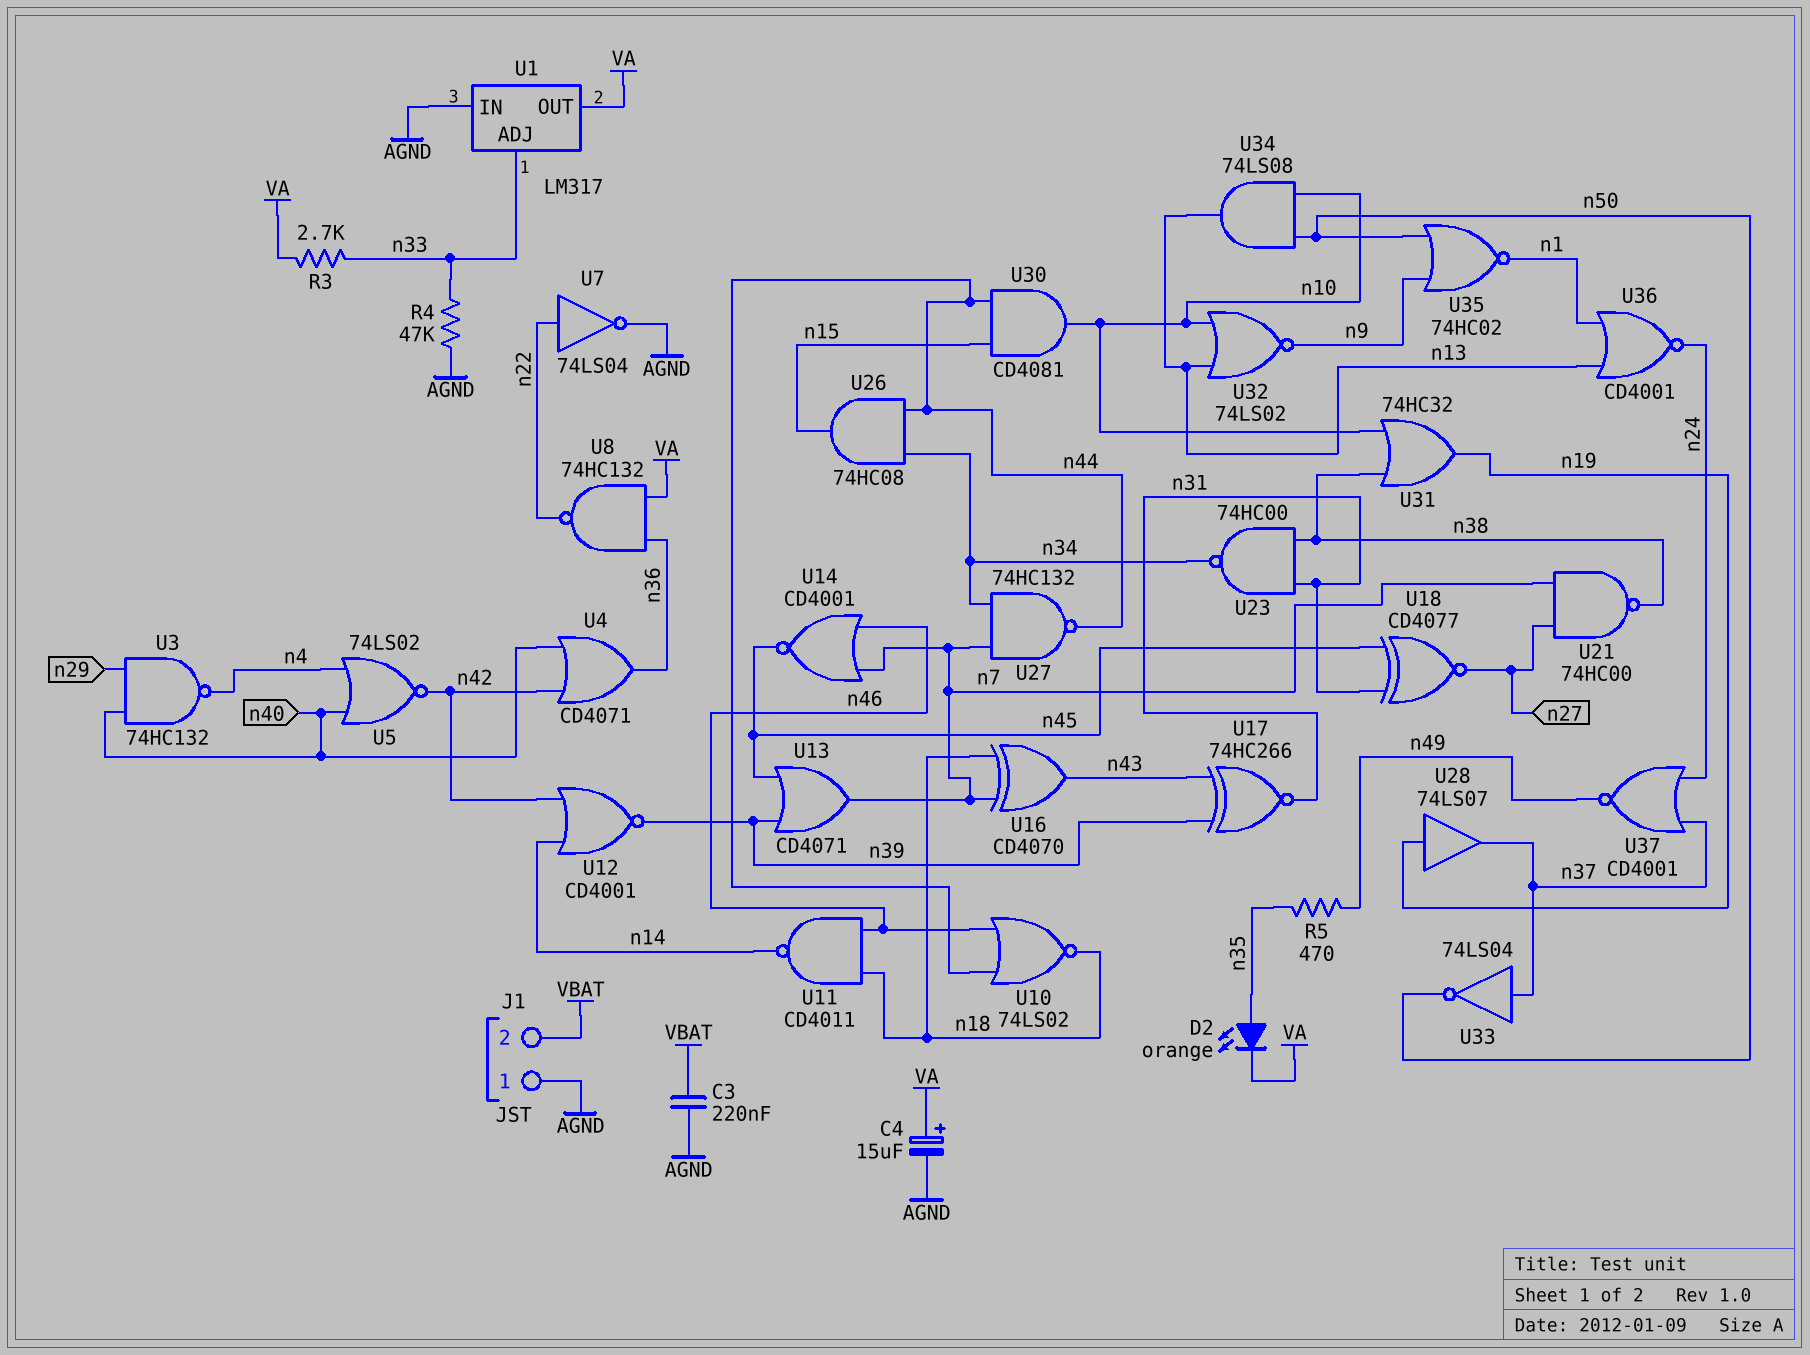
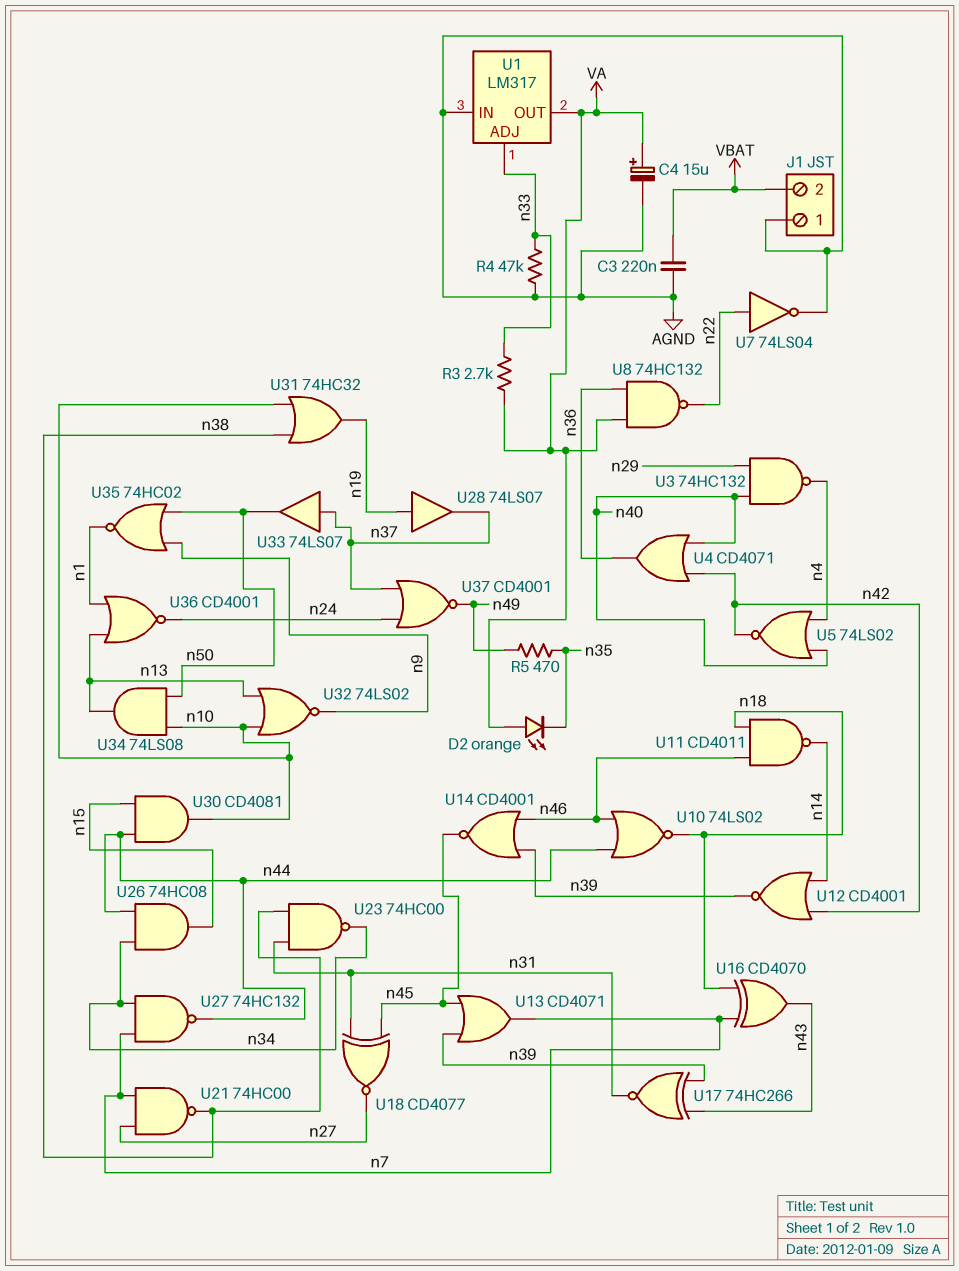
D2: LED orange (A n35, K VA) -> LED orange (A VA, K n35)
U14: NOR CD4001 (in n7, in n46, out n45) -> NOR CD4001 (in n39, in n46, out n45)
U33: NOT 74LS04 (in n37, out n50) -> buffer 74LS07 (in n37, out n50)

